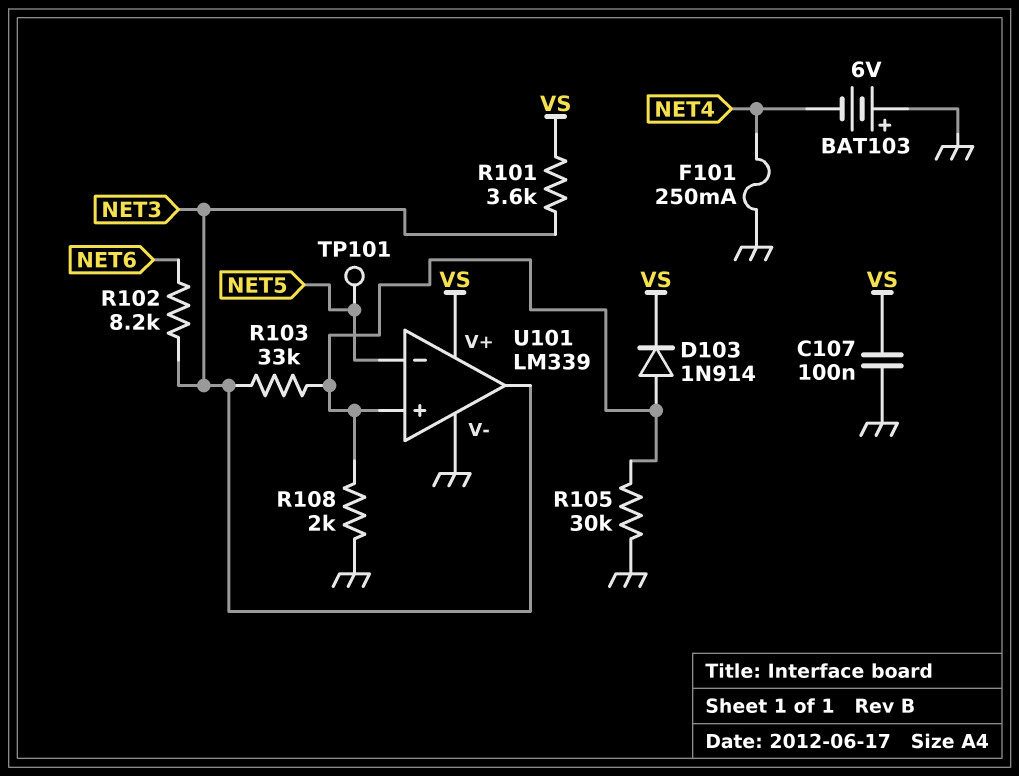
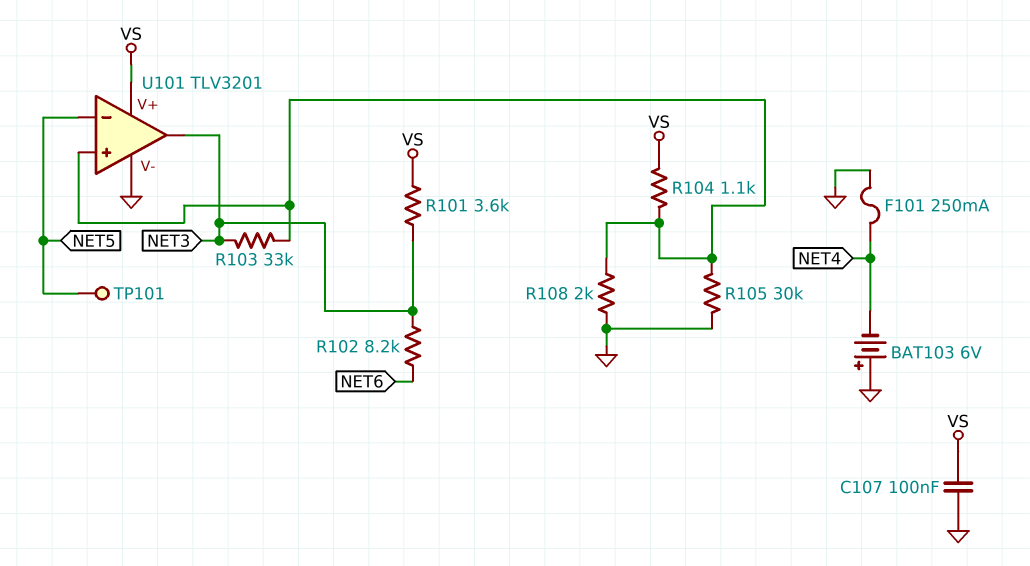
D103: diode 1N914 (A U101/in+, K VS) -> none
R104: none -> 1.1k (U101/in+, VS)
U101: LM339 -> TLV3201

